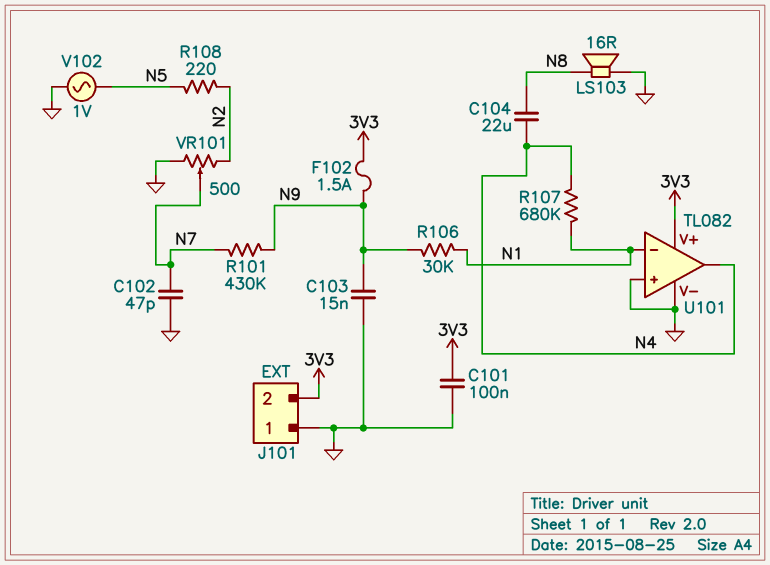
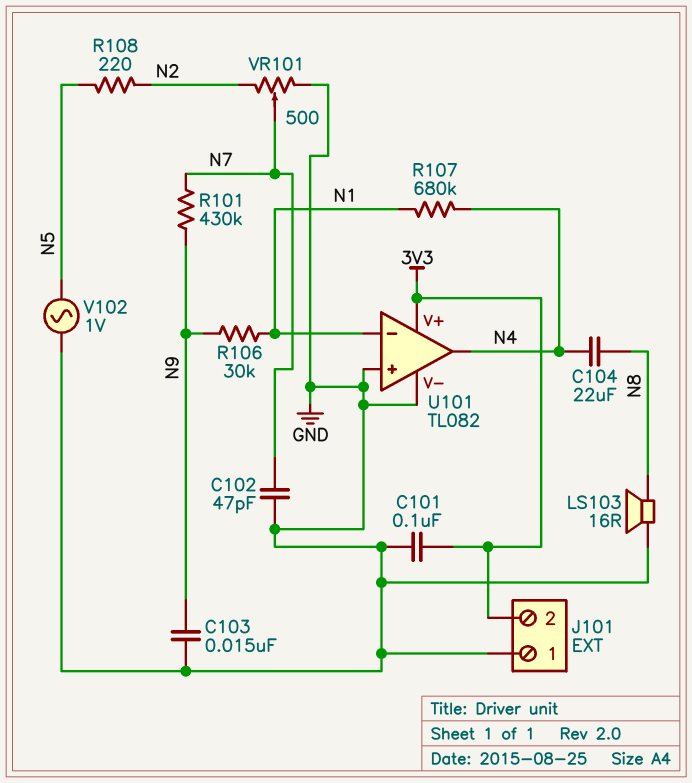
F102: 1.5A (3V3, N9) -> none

